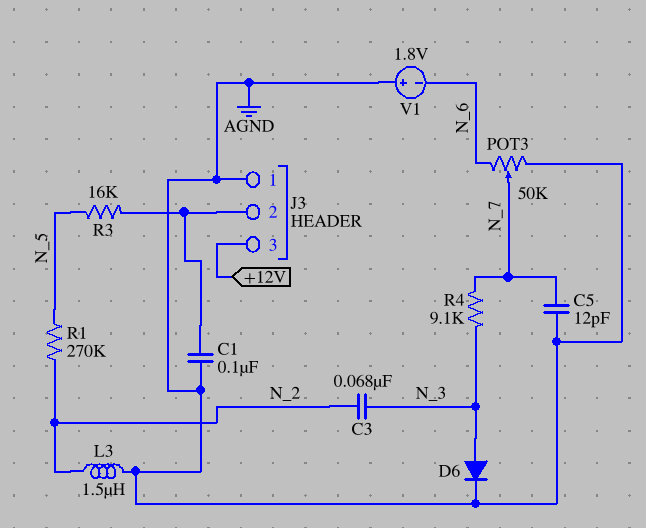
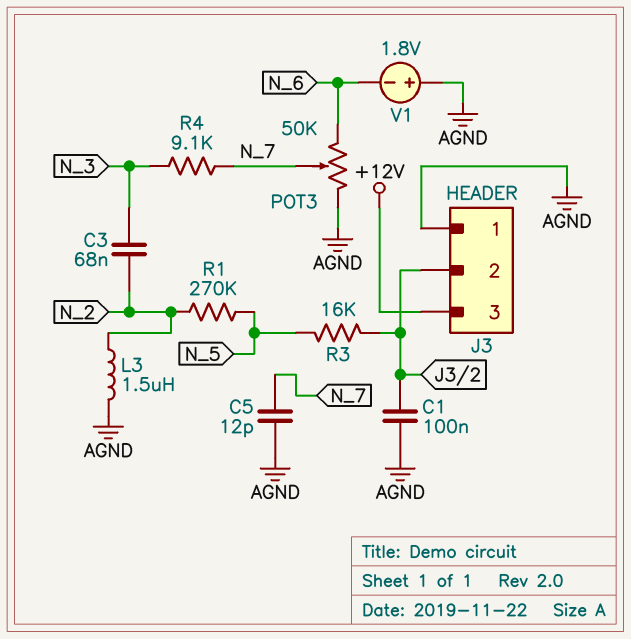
D6: diode (A N_3, K AGND) -> none

